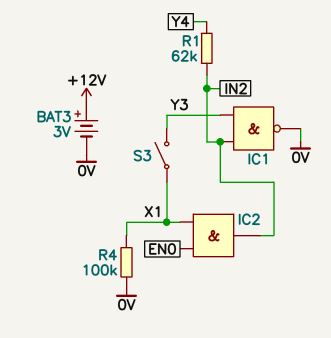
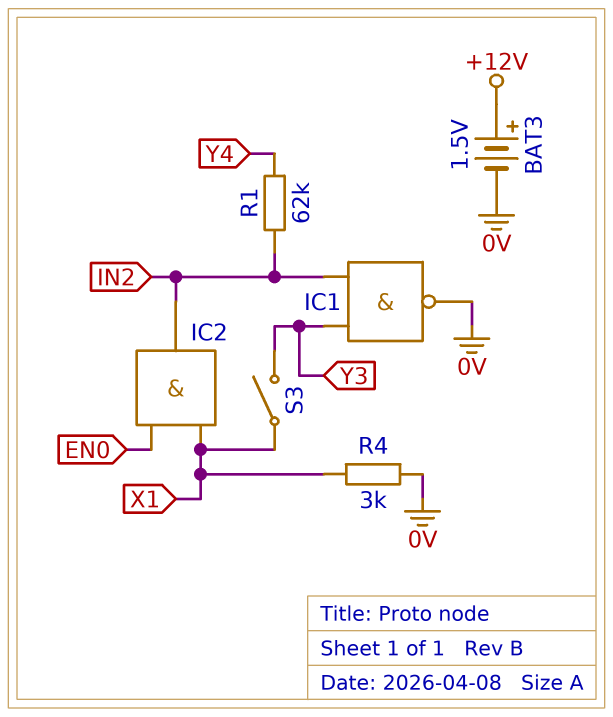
BAT3: 3V (plus +12V, minus 0V) -> 1.5V (plus +12V, minus 0V)
R4: 100k (0V, X1) -> 3k (0V, X1)

